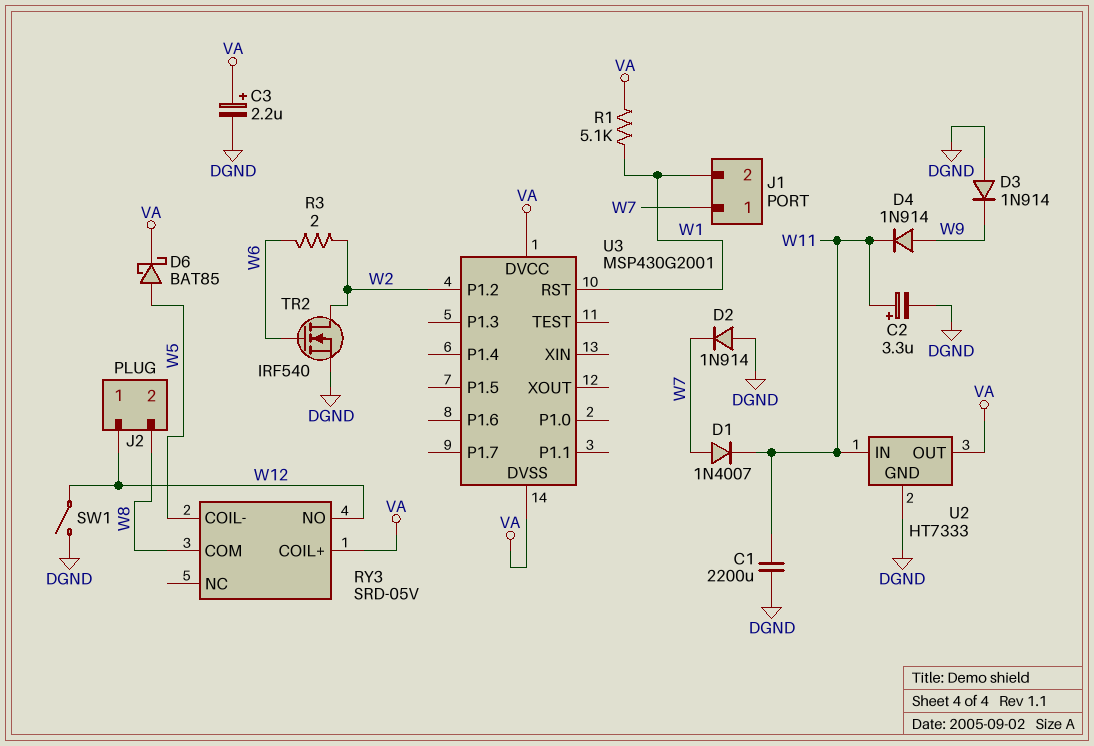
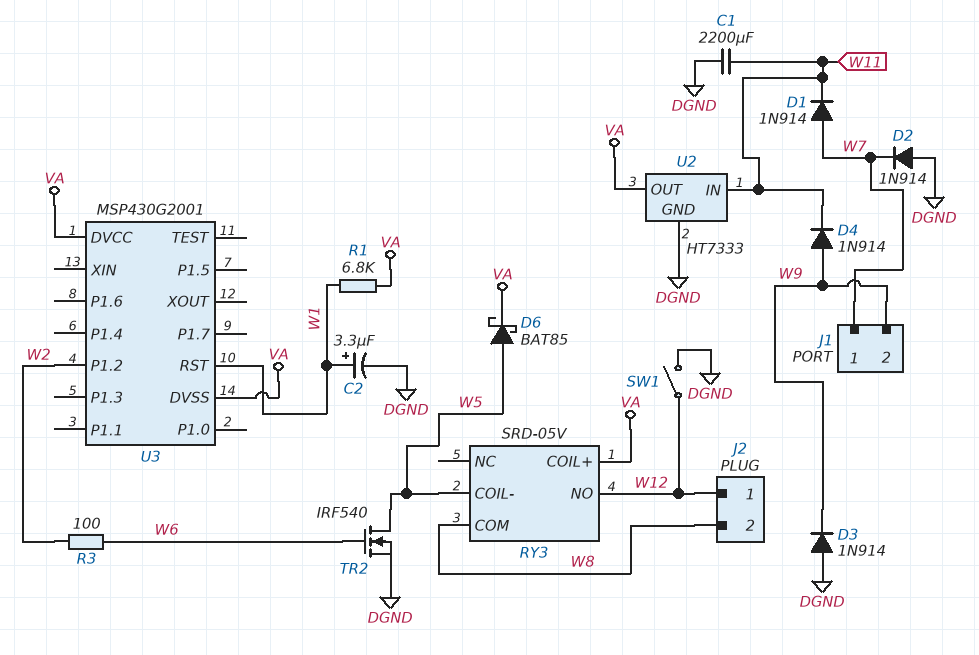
C2: 3.3uF (plus W11, minus DGND) -> 3.3uF (plus W1, minus DGND)
C3: 2.2uF (plus VA, minus DGND) -> none
D1: diode 1N4007 (A W7, K W11) -> diode 1N914 (A W7, K W11)
J1 pin 2: W1 -> W9
R1: 5.1k (VA, W1) -> 6.8k (VA, W1)
R3: 2 (W2, W6) -> 100 (W2, W6)
TR2: NMOS IRF540 (G W6, D W2, S DGND) -> NMOS IRF540 (G W6, D W5, S DGND)

